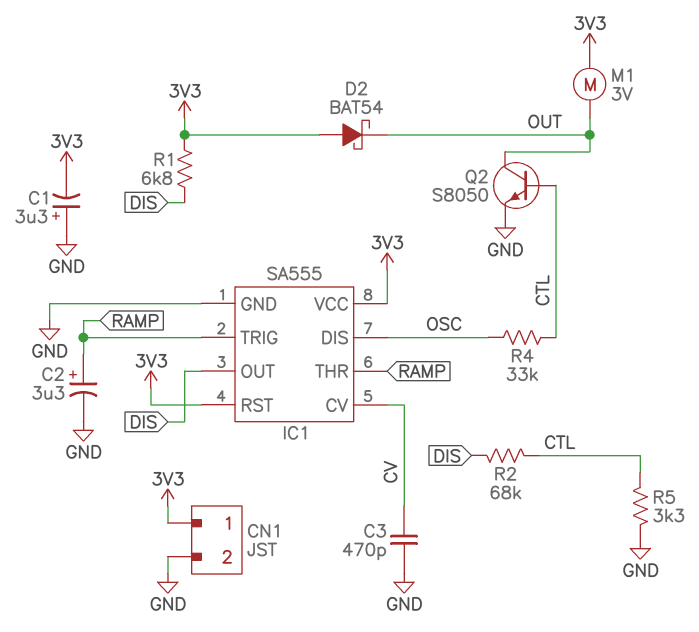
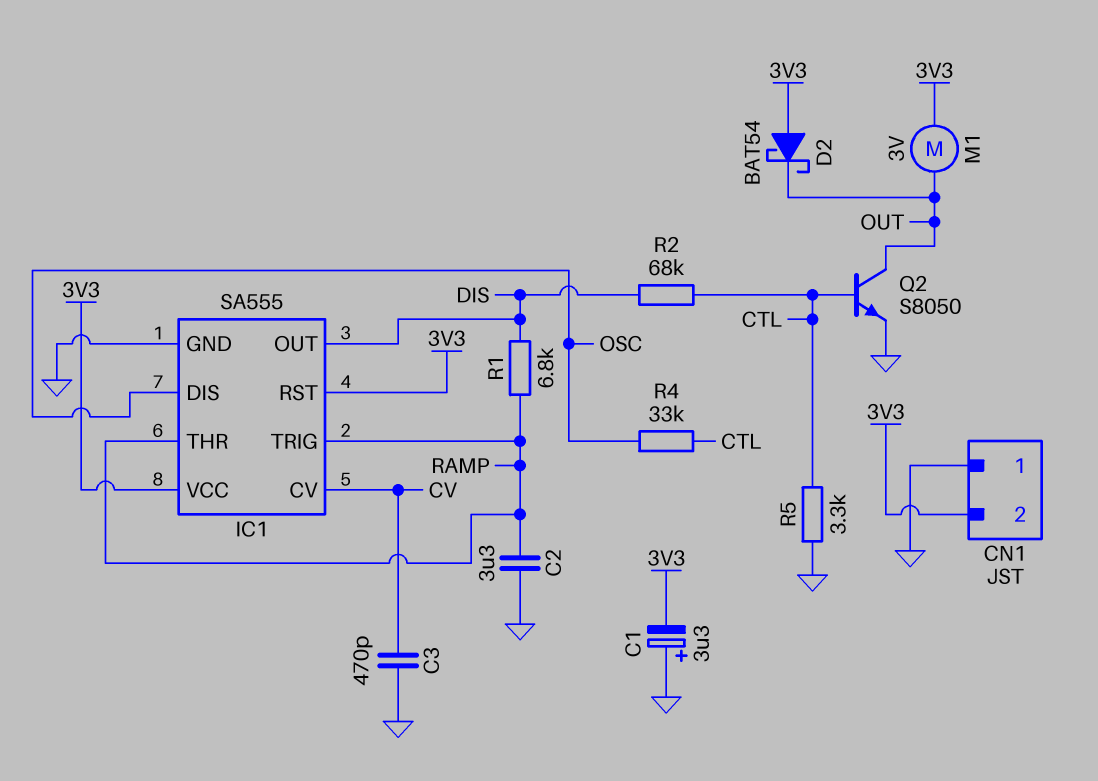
C2: 3.3uF (plus RAMP, minus GND) -> 3.3uF (GND, RAMP)
CN1 pin 1: 3V3 -> GND
CN1 pin 2: GND -> 3V3
R1: 6.8k (3V3, DIS) -> 6.8k (DIS, RAMP)

